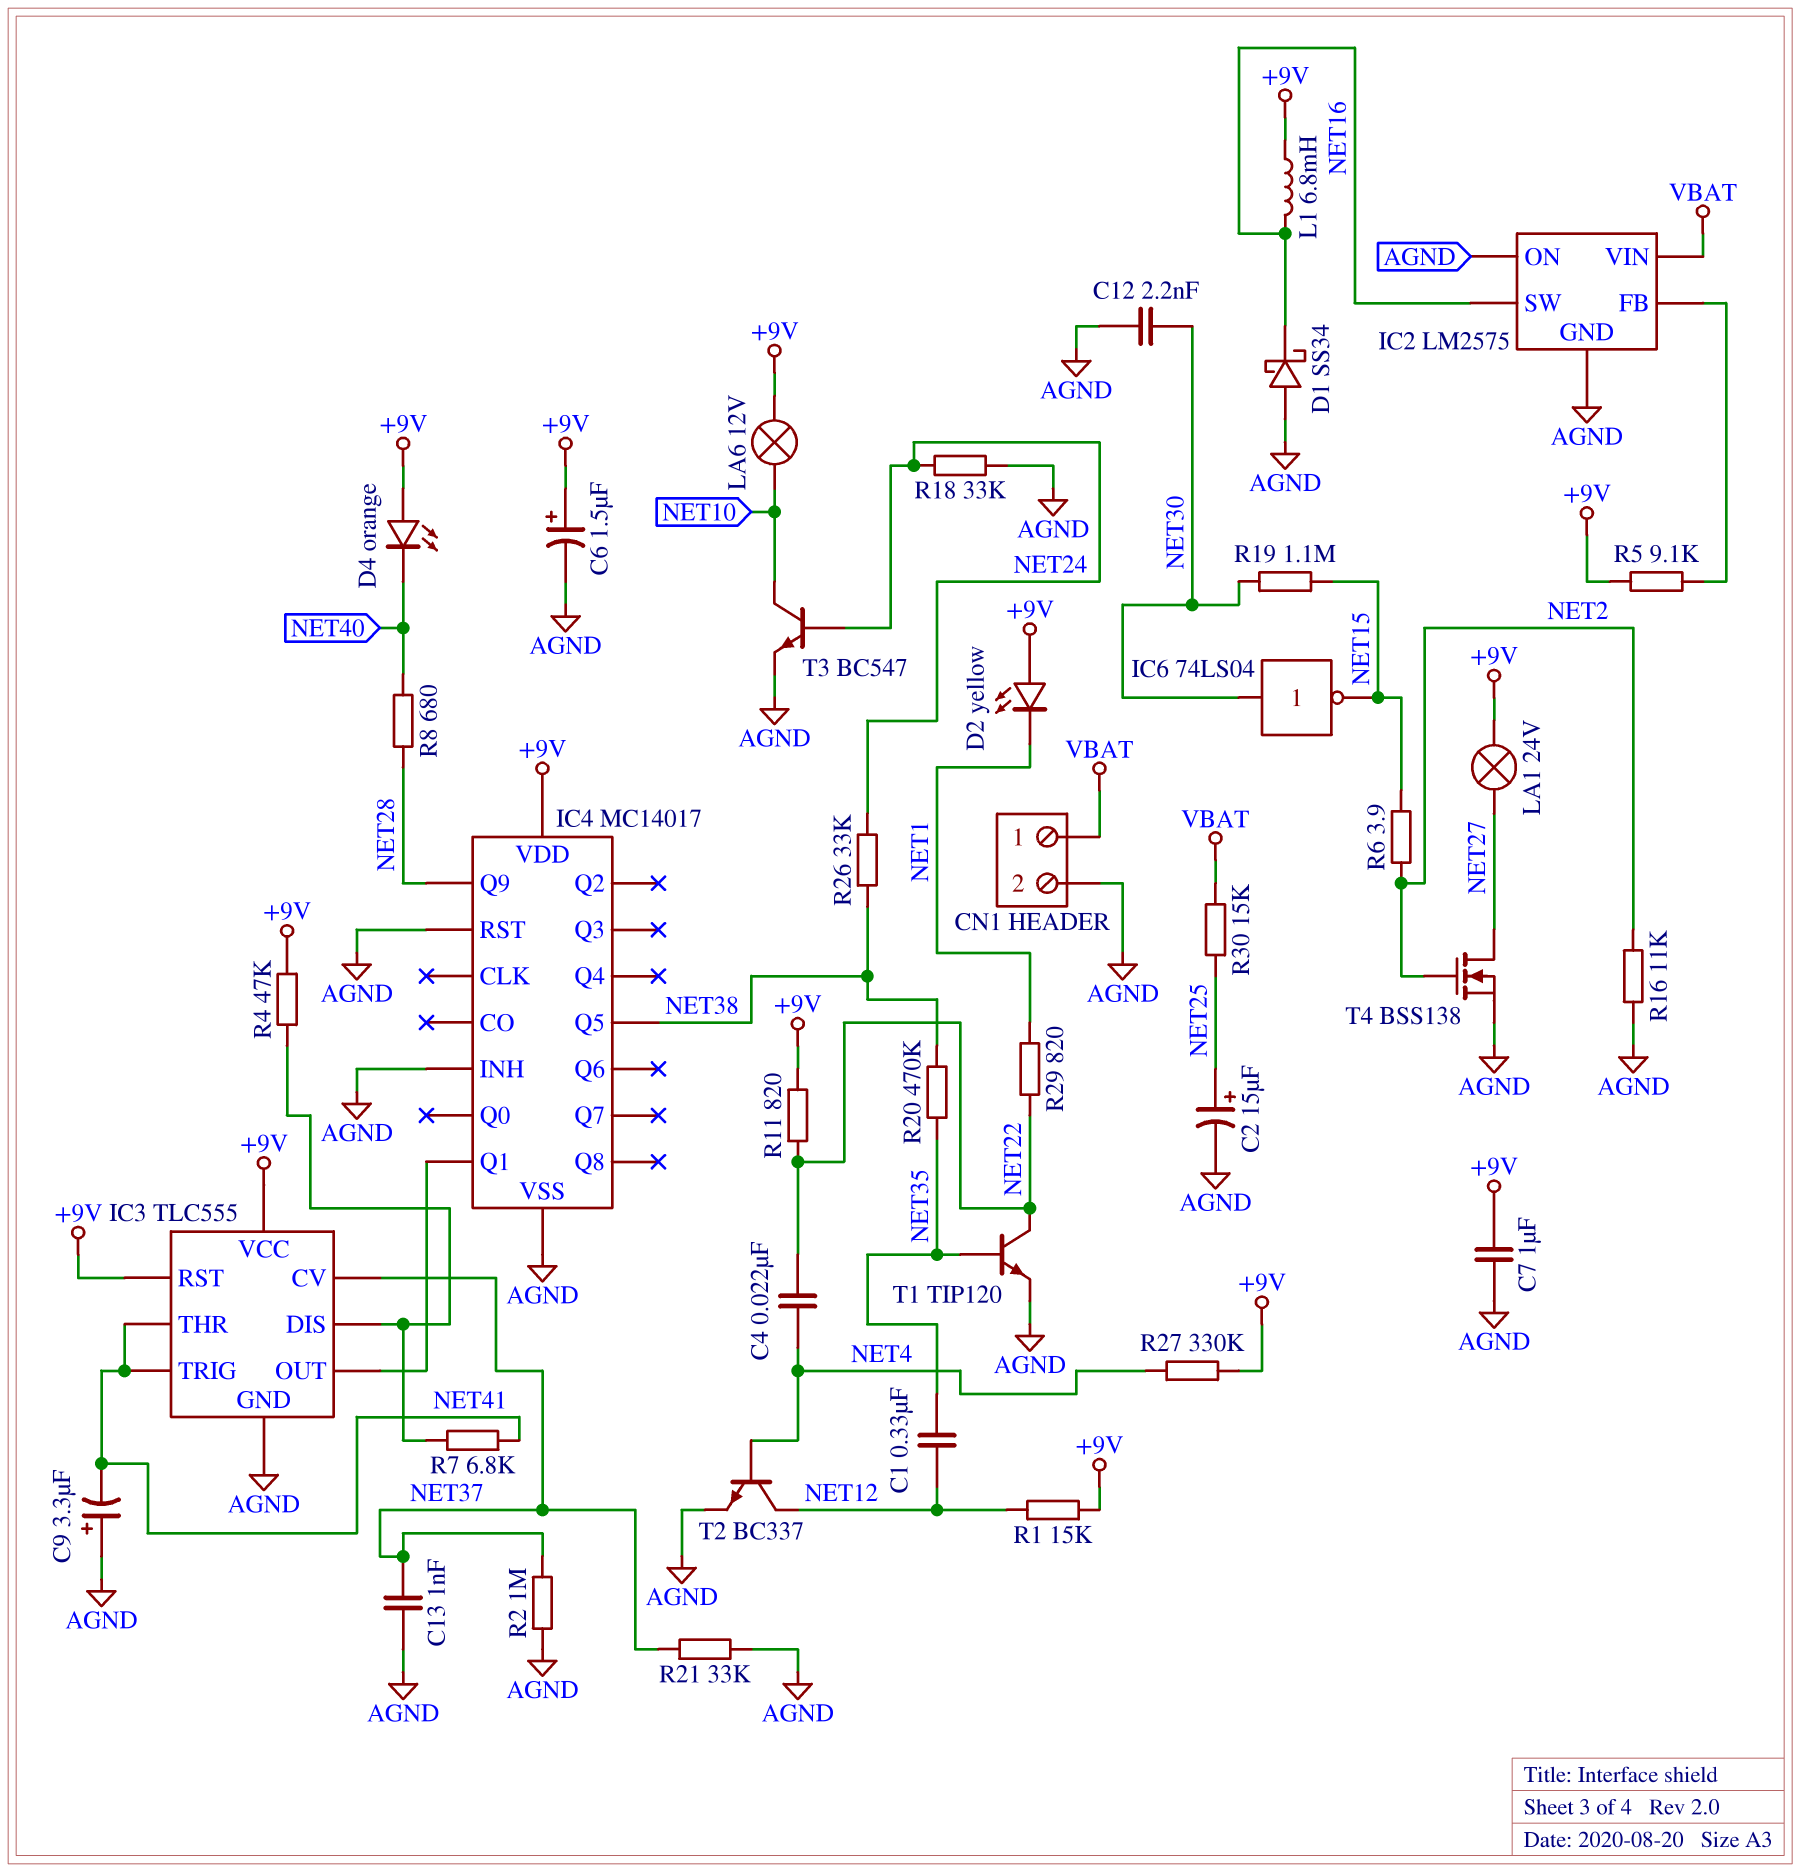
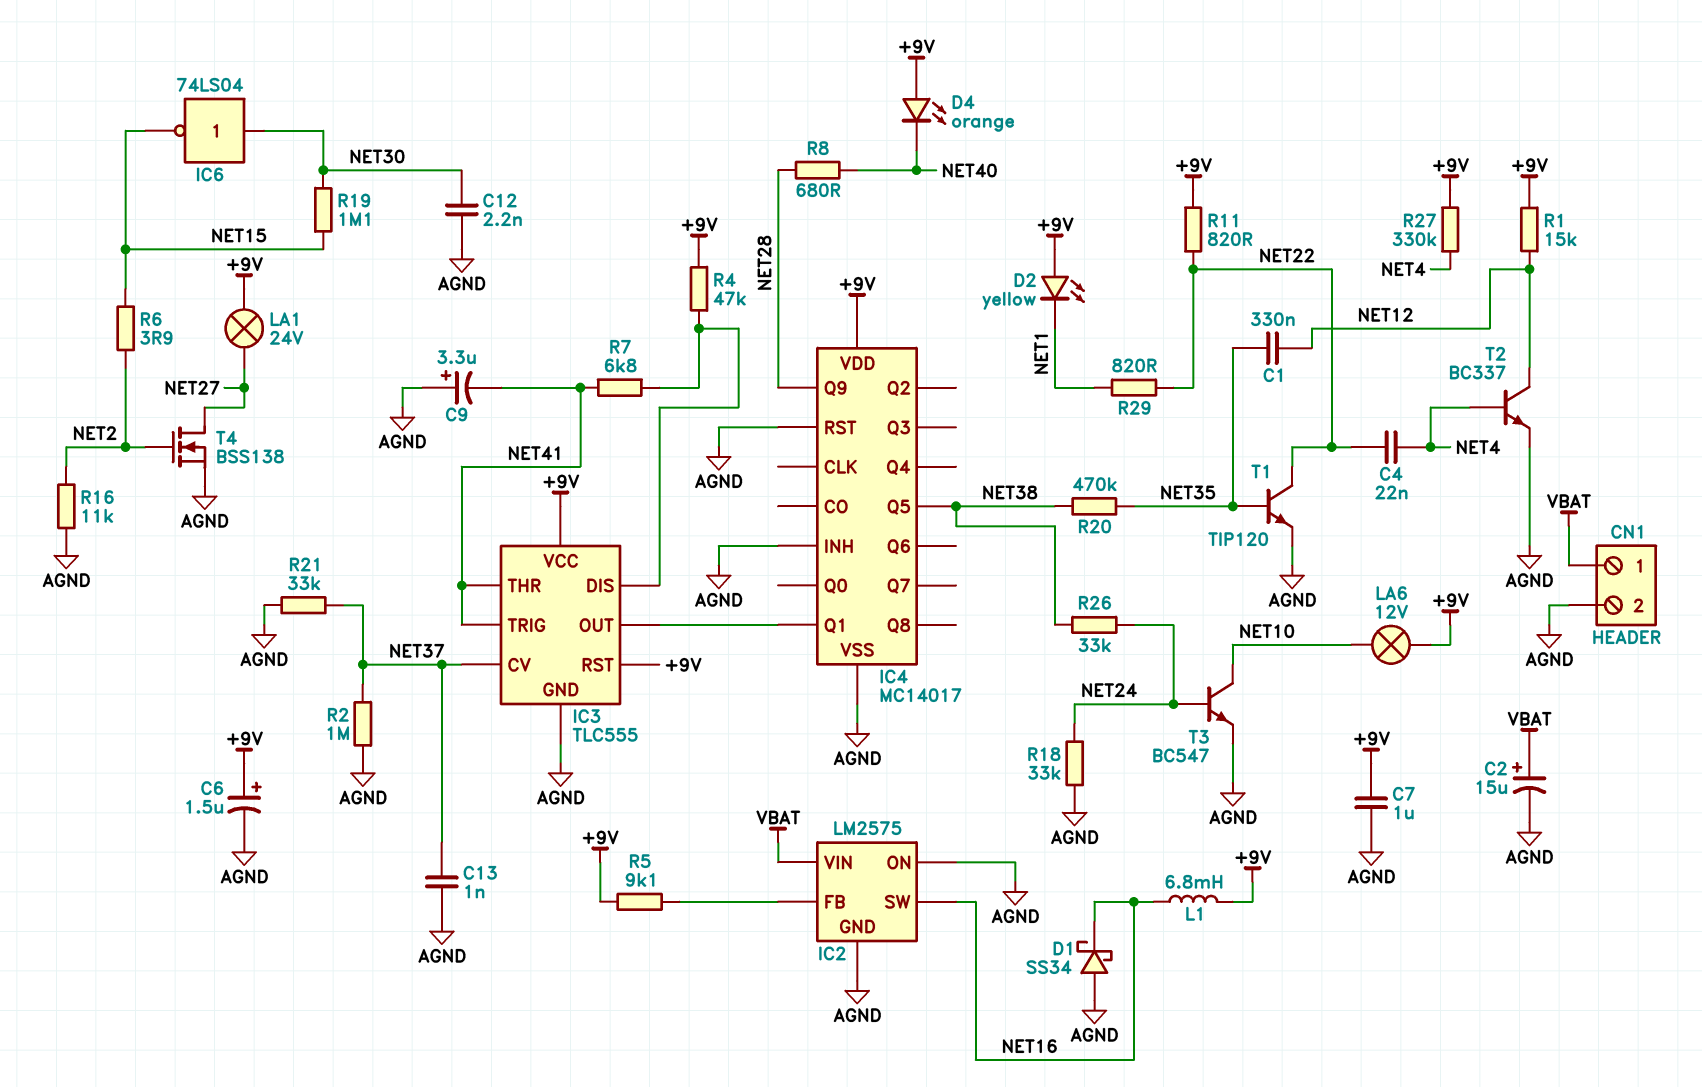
C2: 15uF (plus NET25, minus AGND) -> 15uF (plus VBAT, minus AGND)
R30: 15k (NET25, VBAT) -> none

